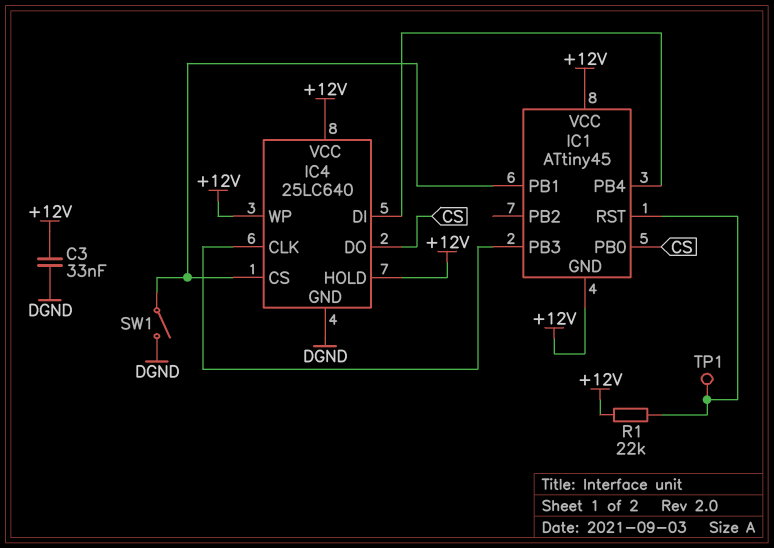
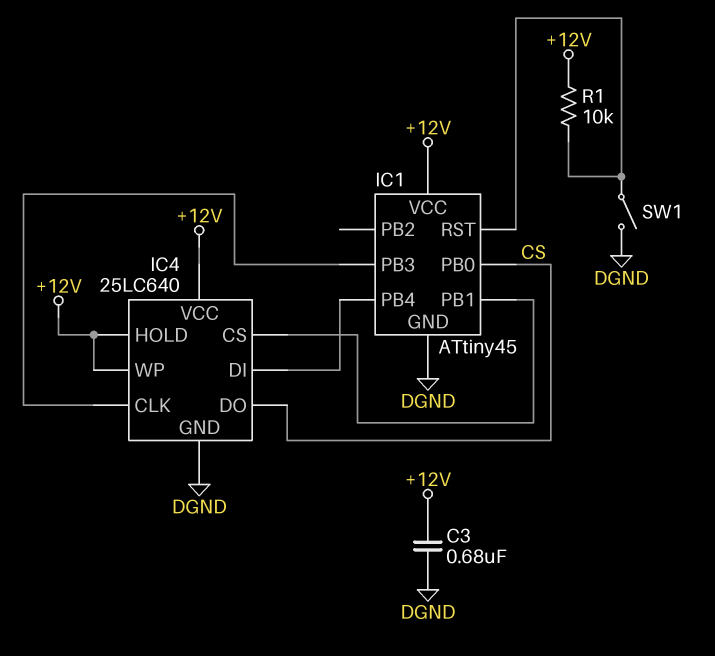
C3: 33nF (+12V, DGND) -> 680nF (+12V, DGND)
IC1 pin GND: +12V -> DGND
R1: 22k (+12V, IC1/RST) -> 10k (+12V, IC1/RST)
SW1: switch (DGND, IC1/PB1) -> switch (DGND, IC1/RST)
TP1: test point (IC1/RST) -> none

